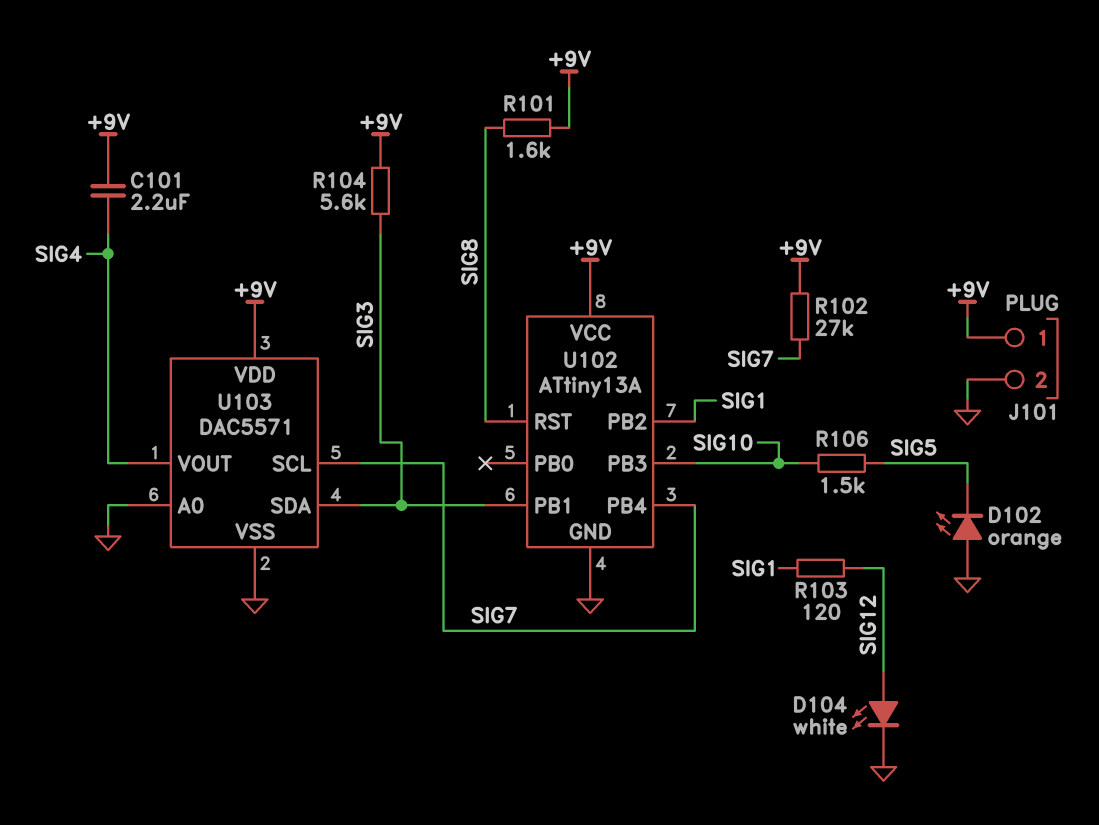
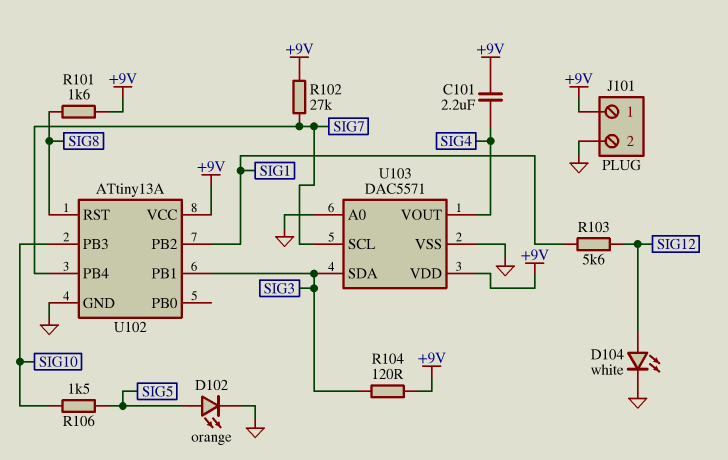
D102: LED orange (A GND, K SIG5) -> LED orange (A SIG5, K GND)
R103: 120 (SIG1, SIG12) -> 5.6k (SIG1, SIG12)
R104: 5.6k (+9V, SIG3) -> 120 (+9V, SIG3)

